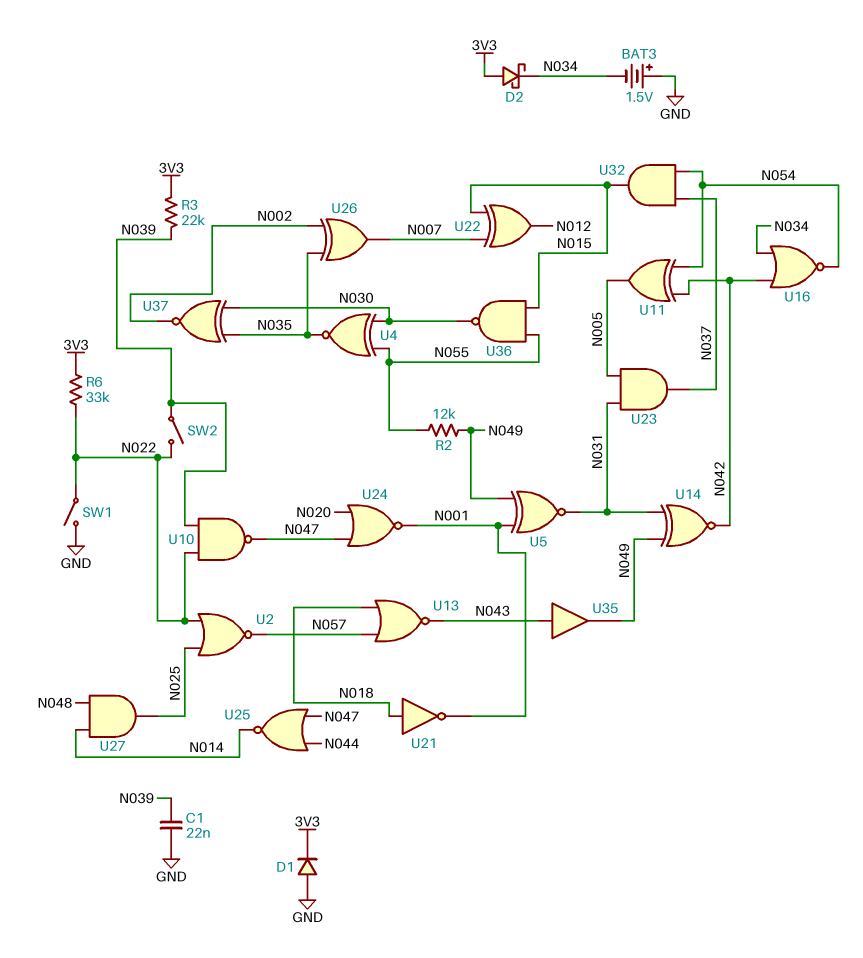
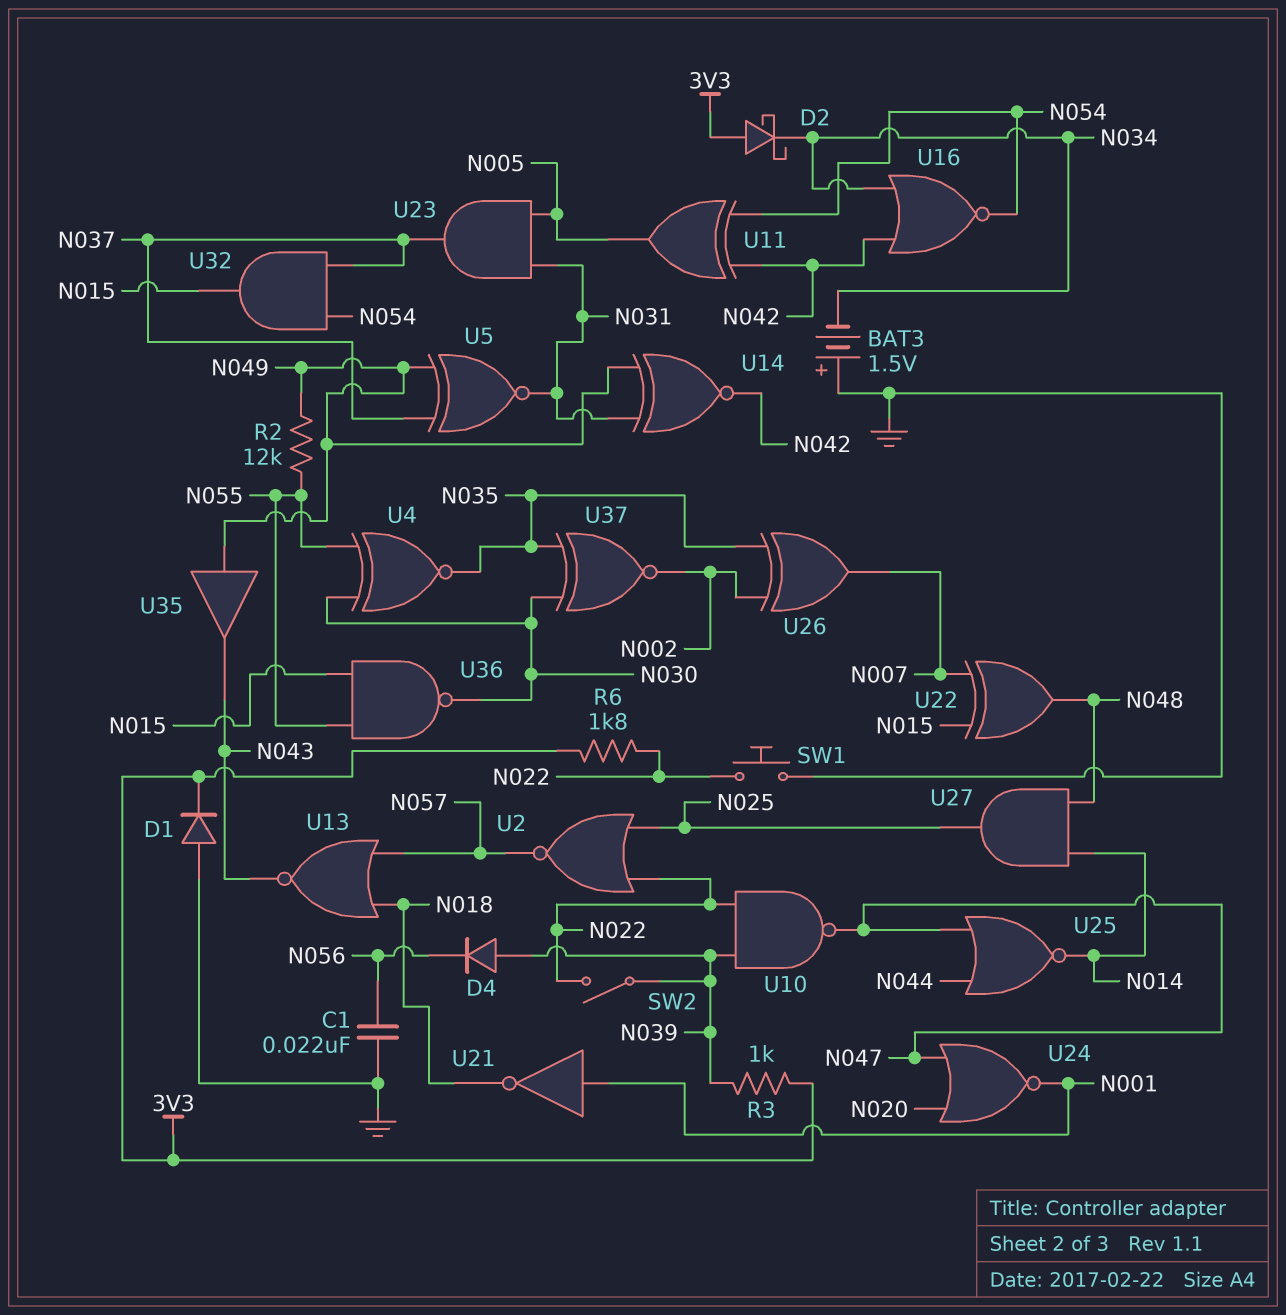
C1: 22nF (GND, N039) -> 22nF (GND, N056)
D4: none -> diode (A N039, K N056)
R3: 22k (3V3, N039) -> 1k (3V3, N039)
R6: 33k (3V3, N022) -> 1.8k (3V3, N022)
SW1: switch (GND, N022) -> button (GND, N022)
U5: XNOR (in N001, in N049, out N031) -> XNOR (in N037, in N049, out N031)
U21: NOT (in N018, out N001) -> NOT (in N001, out N018)
U22: XOR (in N007, in N015, out N012) -> XOR (in N007, in N015, out N048)
U35: buffer (in N043, out N049) -> buffer (in N049, out N043)

